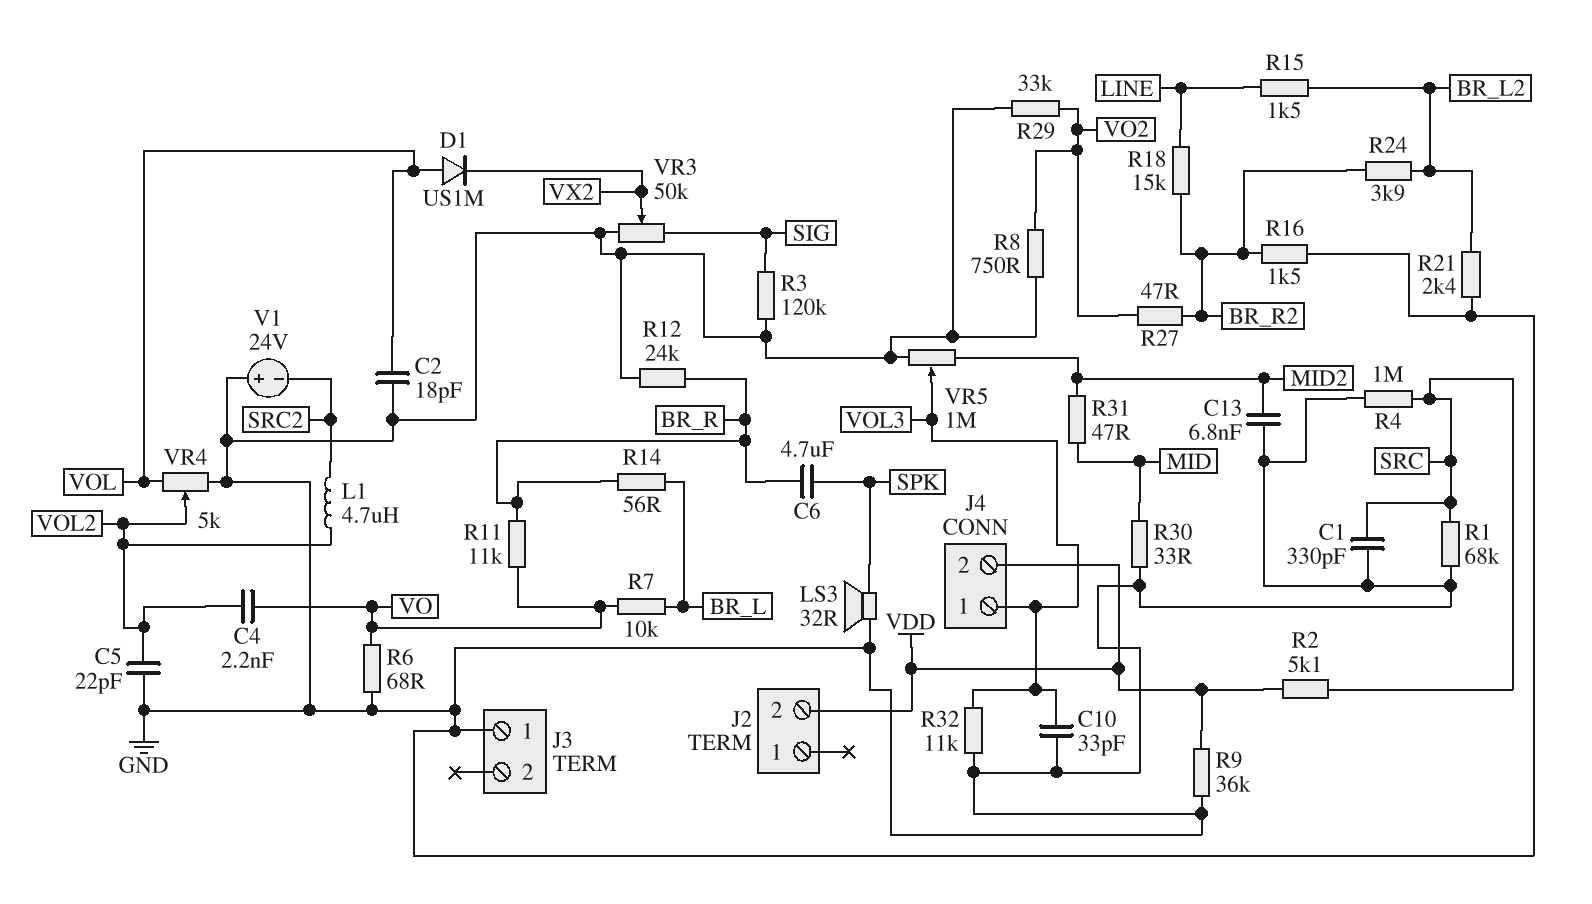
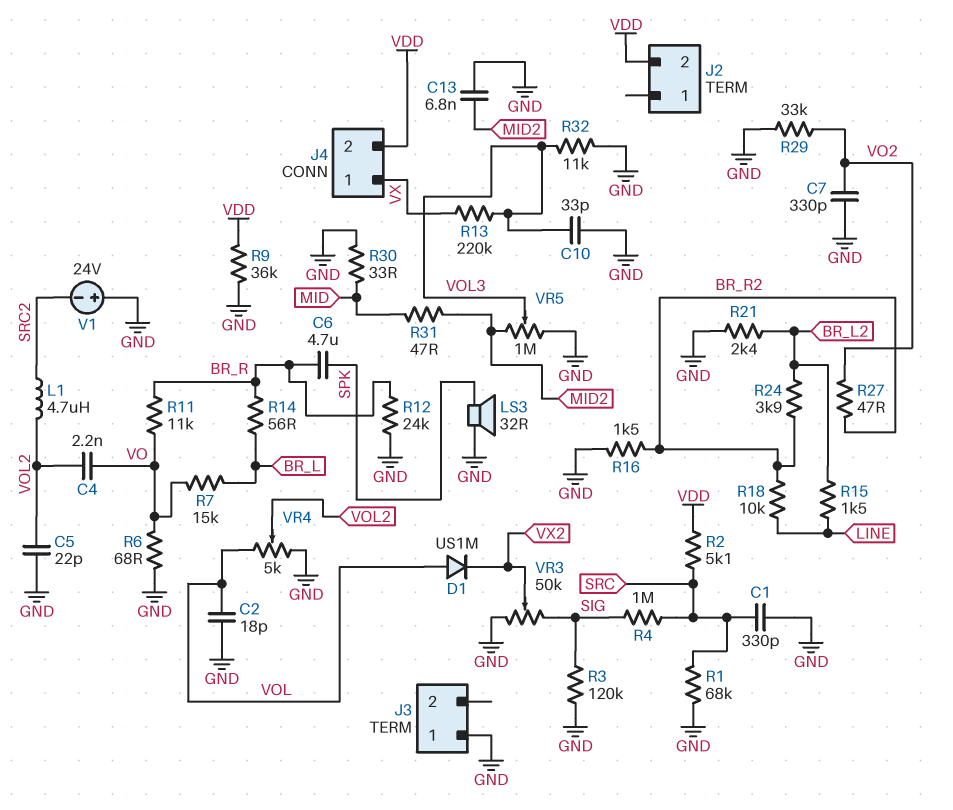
C7: none -> 330pF (GND, VO2)
J4 pin 1: VOL3 -> VX
R4: 1M (GND, SRC) -> 1M (SIG, SRC)
R7: 10k (BR_L, VO) -> 15k (BR_L, VO)
R8: 750 (GND, VO2) -> none
R13: none -> 220k (VOL3, VX)
R18: 15k (BR_R2, LINE) -> 10k (BR_R2, LINE)

